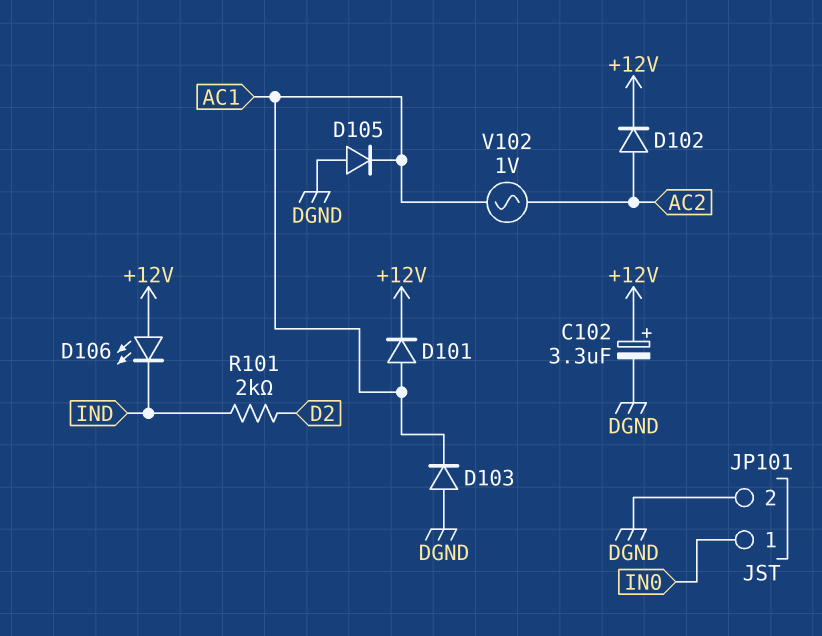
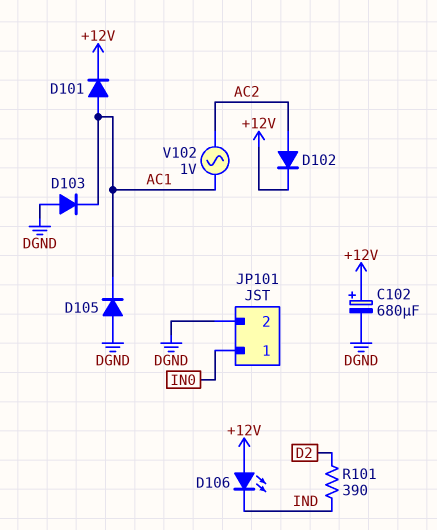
C102: 3.3uF (plus +12V, minus DGND) -> 680uF (plus +12V, minus DGND)
R101: 2k (D2, IND) -> 390 (D2, IND)

